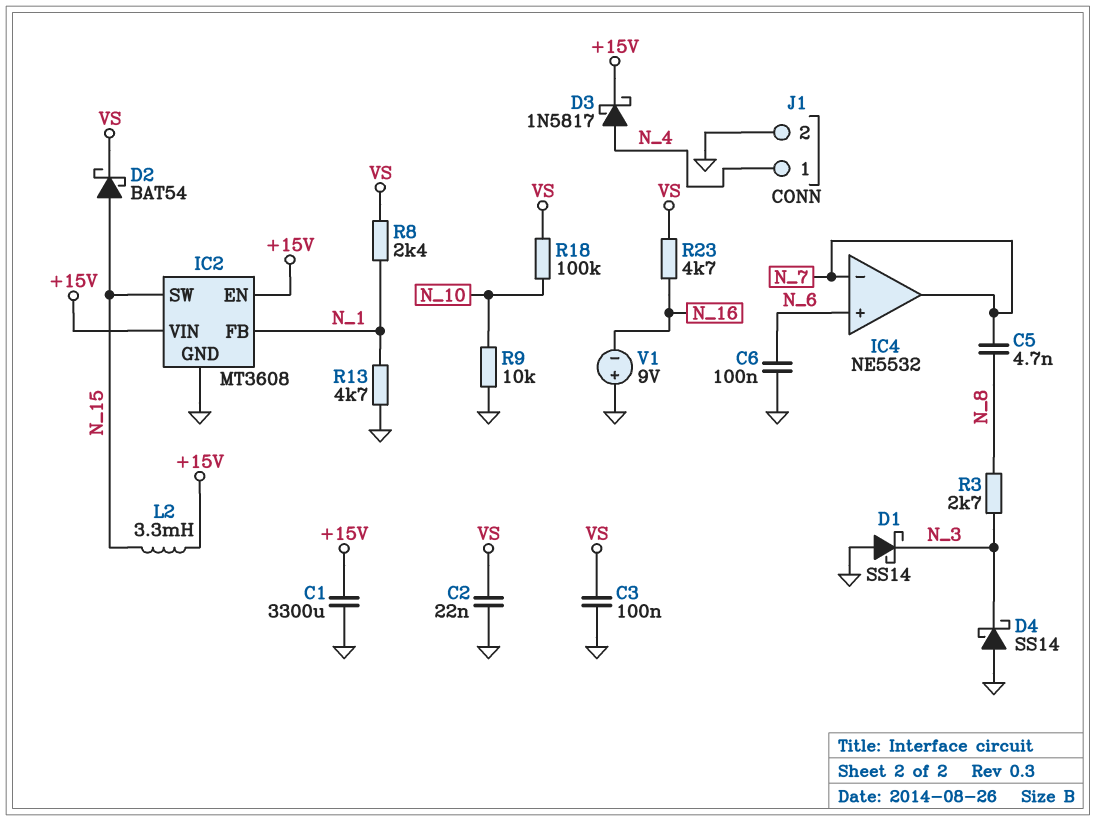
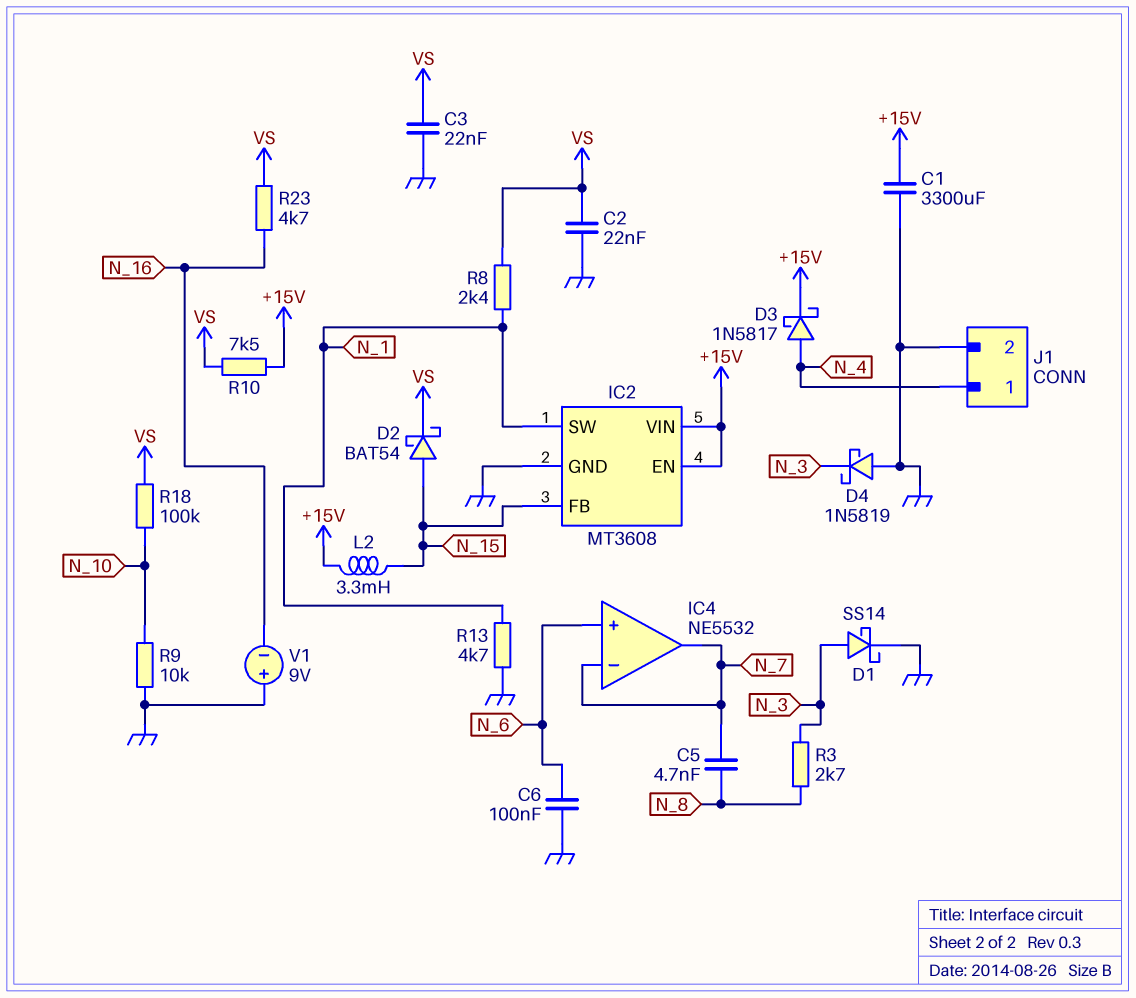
C3: 100nF (GND, VS) -> 22nF (GND, VS)
D1: schottky SS14 (A GND, K N_3) -> schottky SS14 (A N_3, K GND)
D4: schottky SS14 (A GND, K N_3) -> schottky 1N5819 (A GND, K N_3)
IC2 pin FB: N_1 -> N_15
IC2 pin SW: N_15 -> N_1
R10: none -> 7.5k (+15V, VS)

